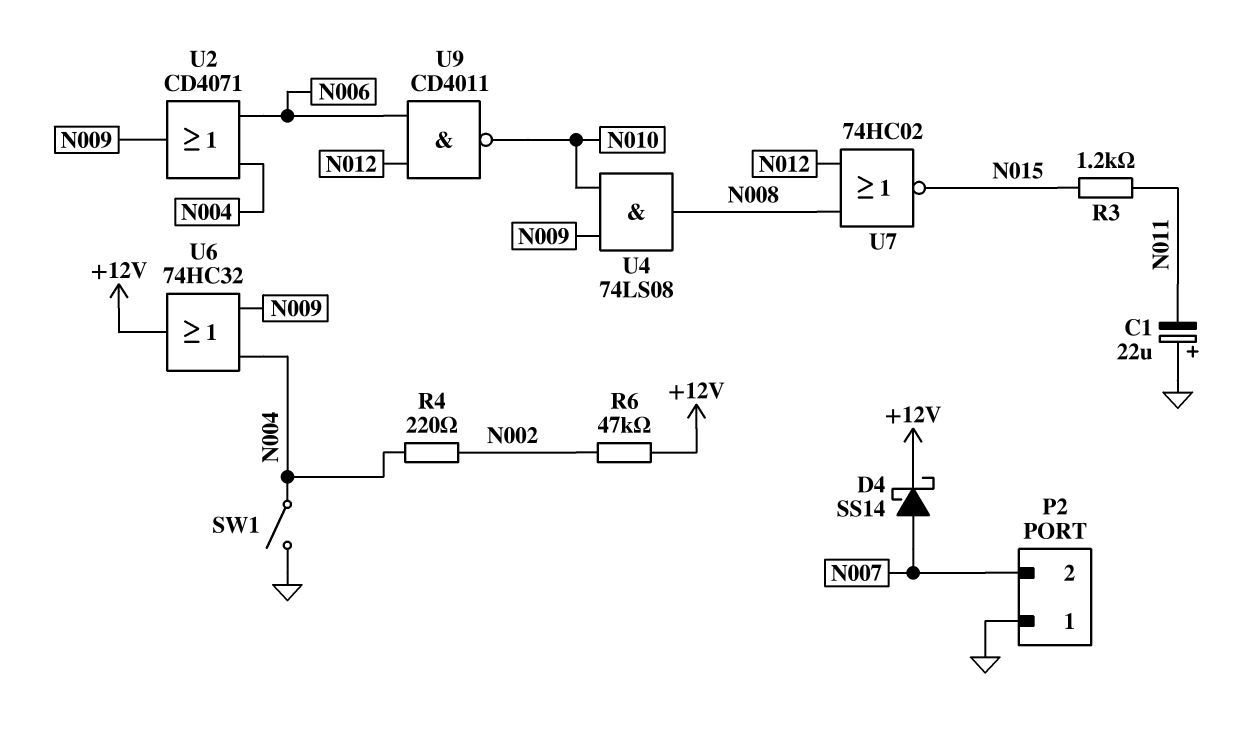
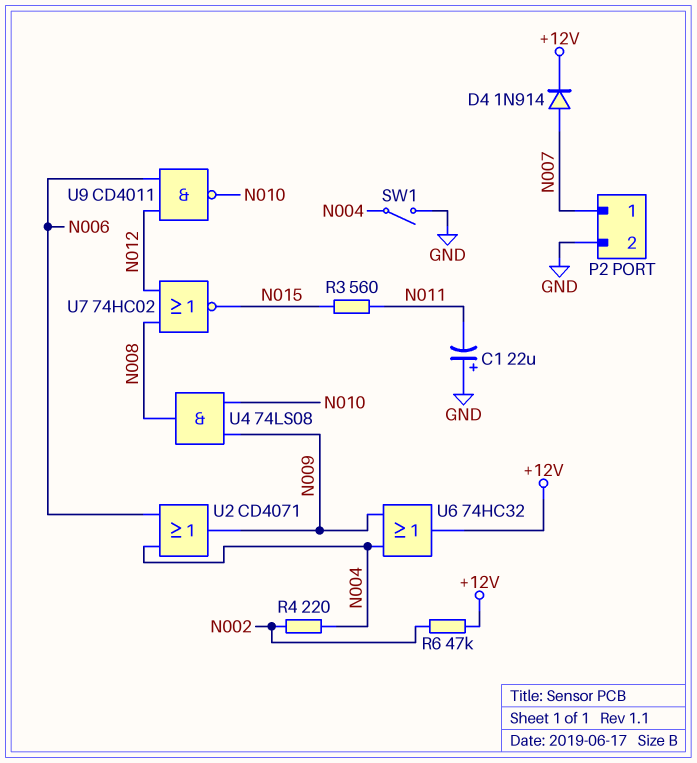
D4: schottky SS14 (A N007, K +12V) -> diode 1N914 (A N007, K +12V)
P2 pin 1: GND -> N007
P2 pin 2: N007 -> GND
R3: 1.2k (N011, N015) -> 560 (N011, N015)

